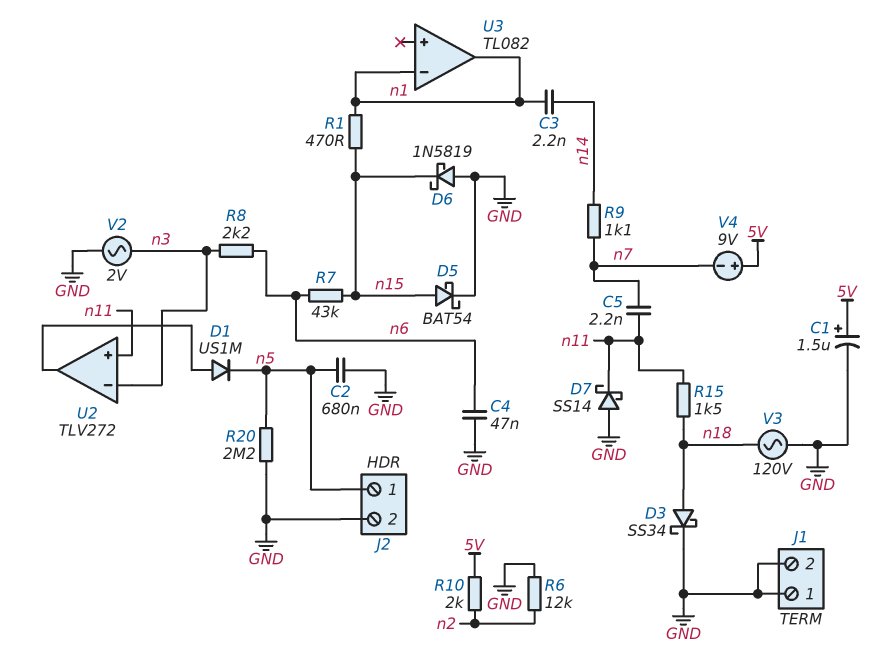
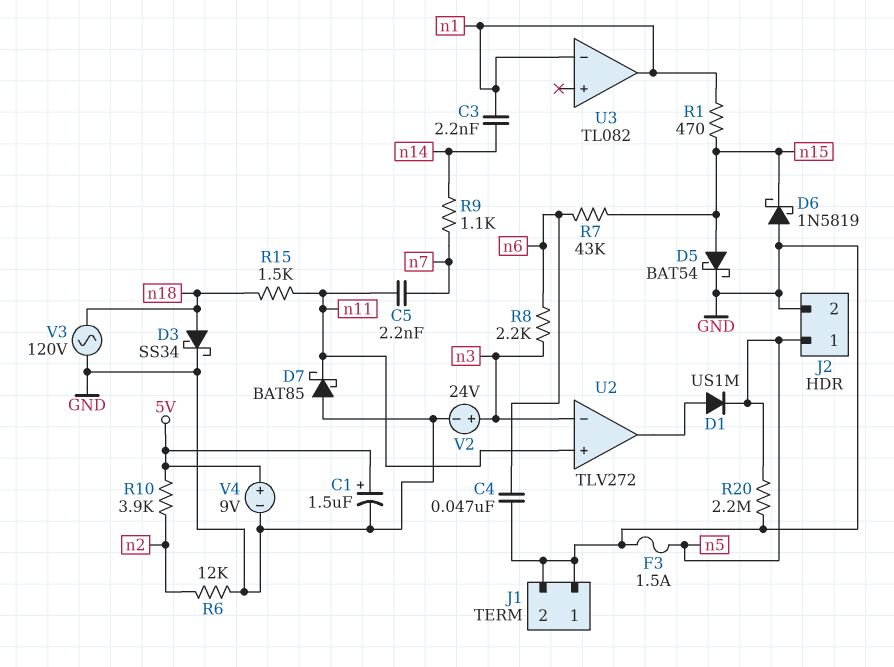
C2: 680nF (GND, n5) -> none
D7: schottky SS14 (A GND, K n11) -> schottky BAT85 (A GND, K n11)
F3: none -> 1.5A (GND, n5)
R10: 2k (5V, n2) -> 3.9k (5V, n2)
V2: AC 2V (GND, n3) -> 24V (plus n3, minus GND)
V4: 9V (plus 5V, minus n7) -> 9V (plus 5V, minus GND)

